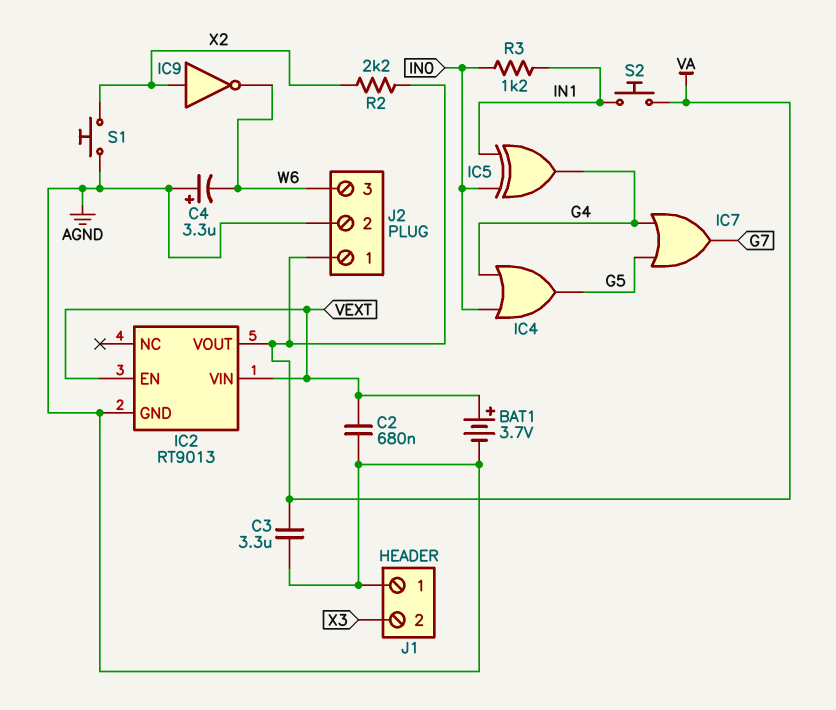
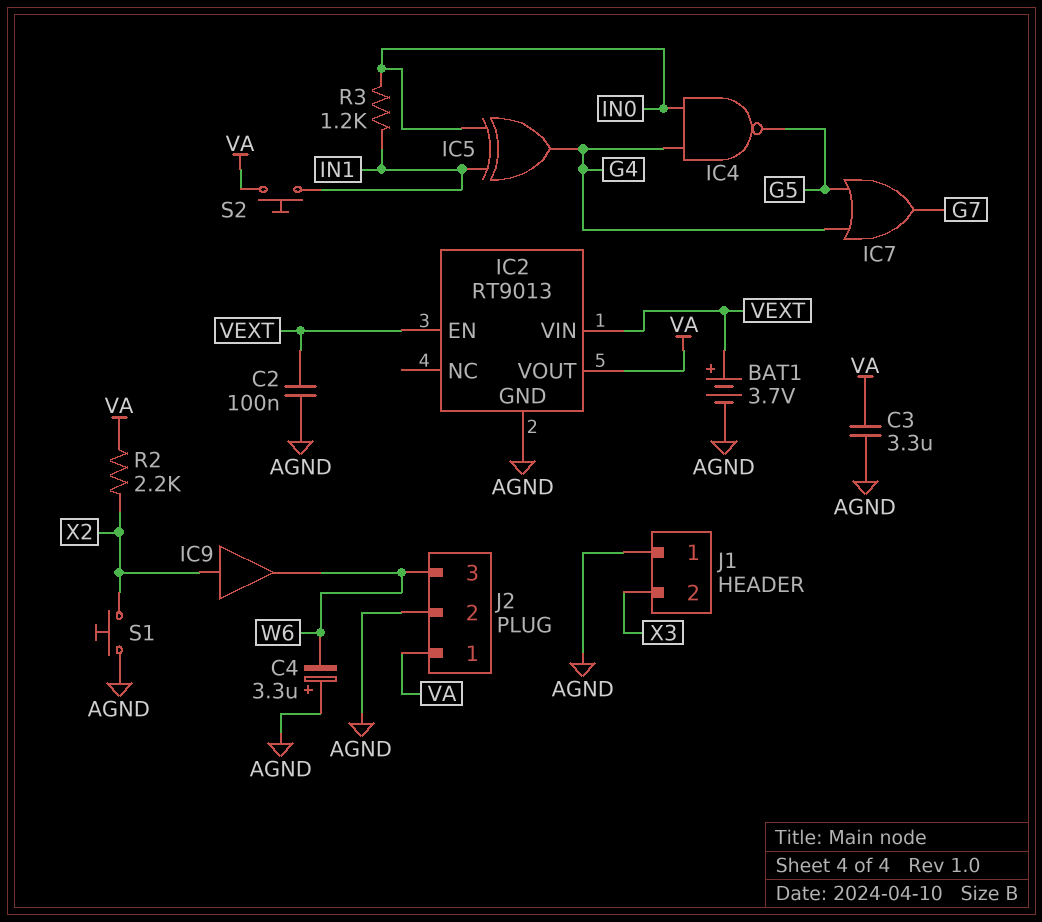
C2: 680nF (AGND, VEXT) -> 100nF (AGND, VEXT)
IC4: OR (in G4, in IN0, out G5) -> NAND (in G4, in IN0, out G5)
IC9: NOT (in X2, out W6) -> buffer (in X2, out W6)

